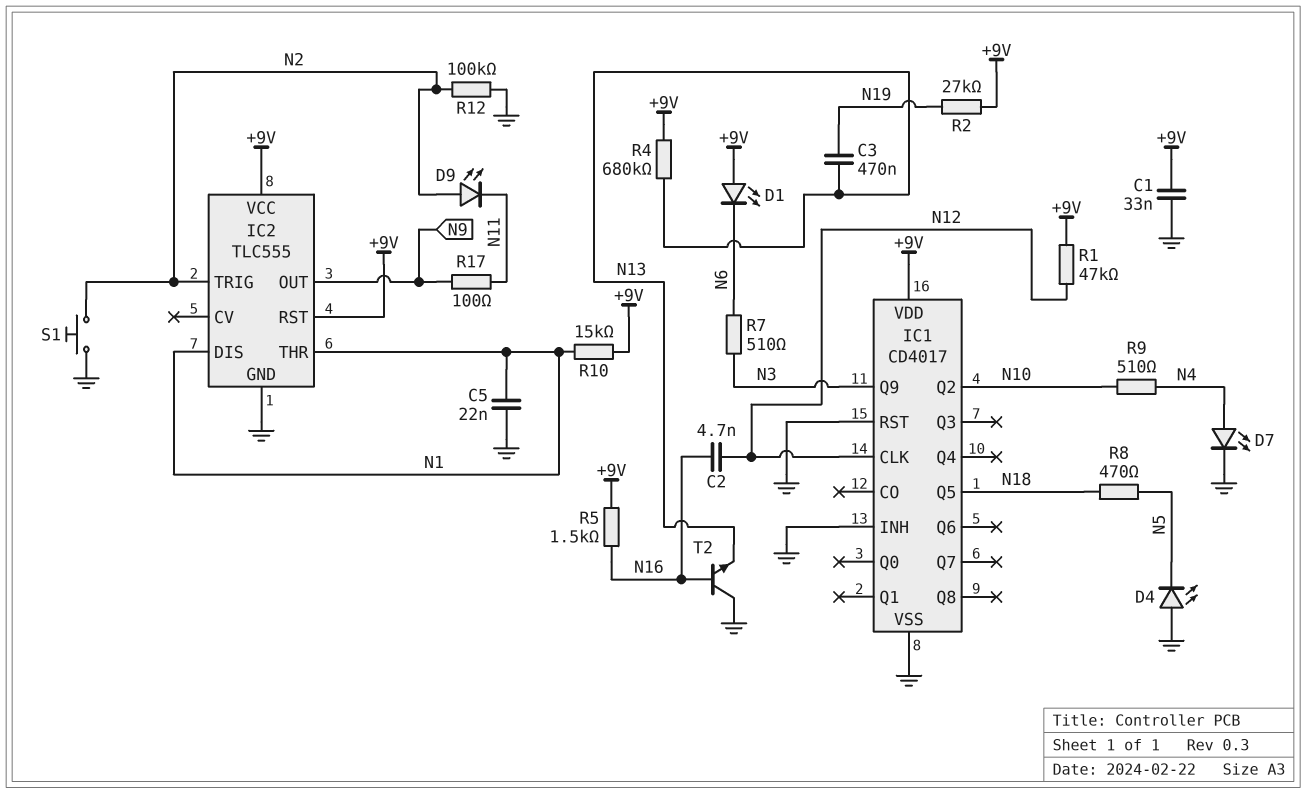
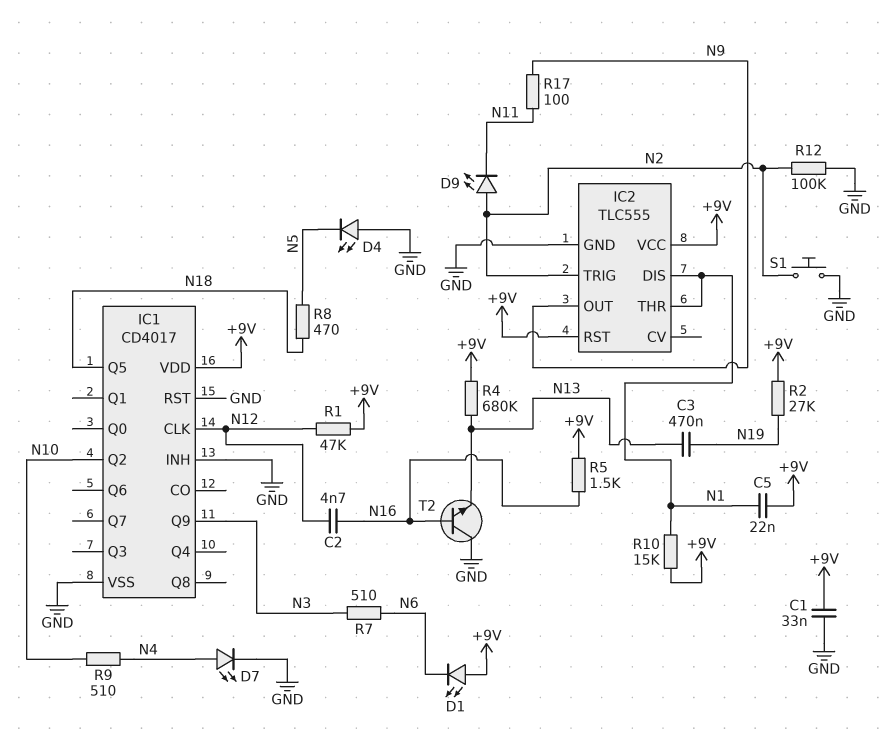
C5: 22nF (GND, N1) -> 22nF (+9V, N1)

